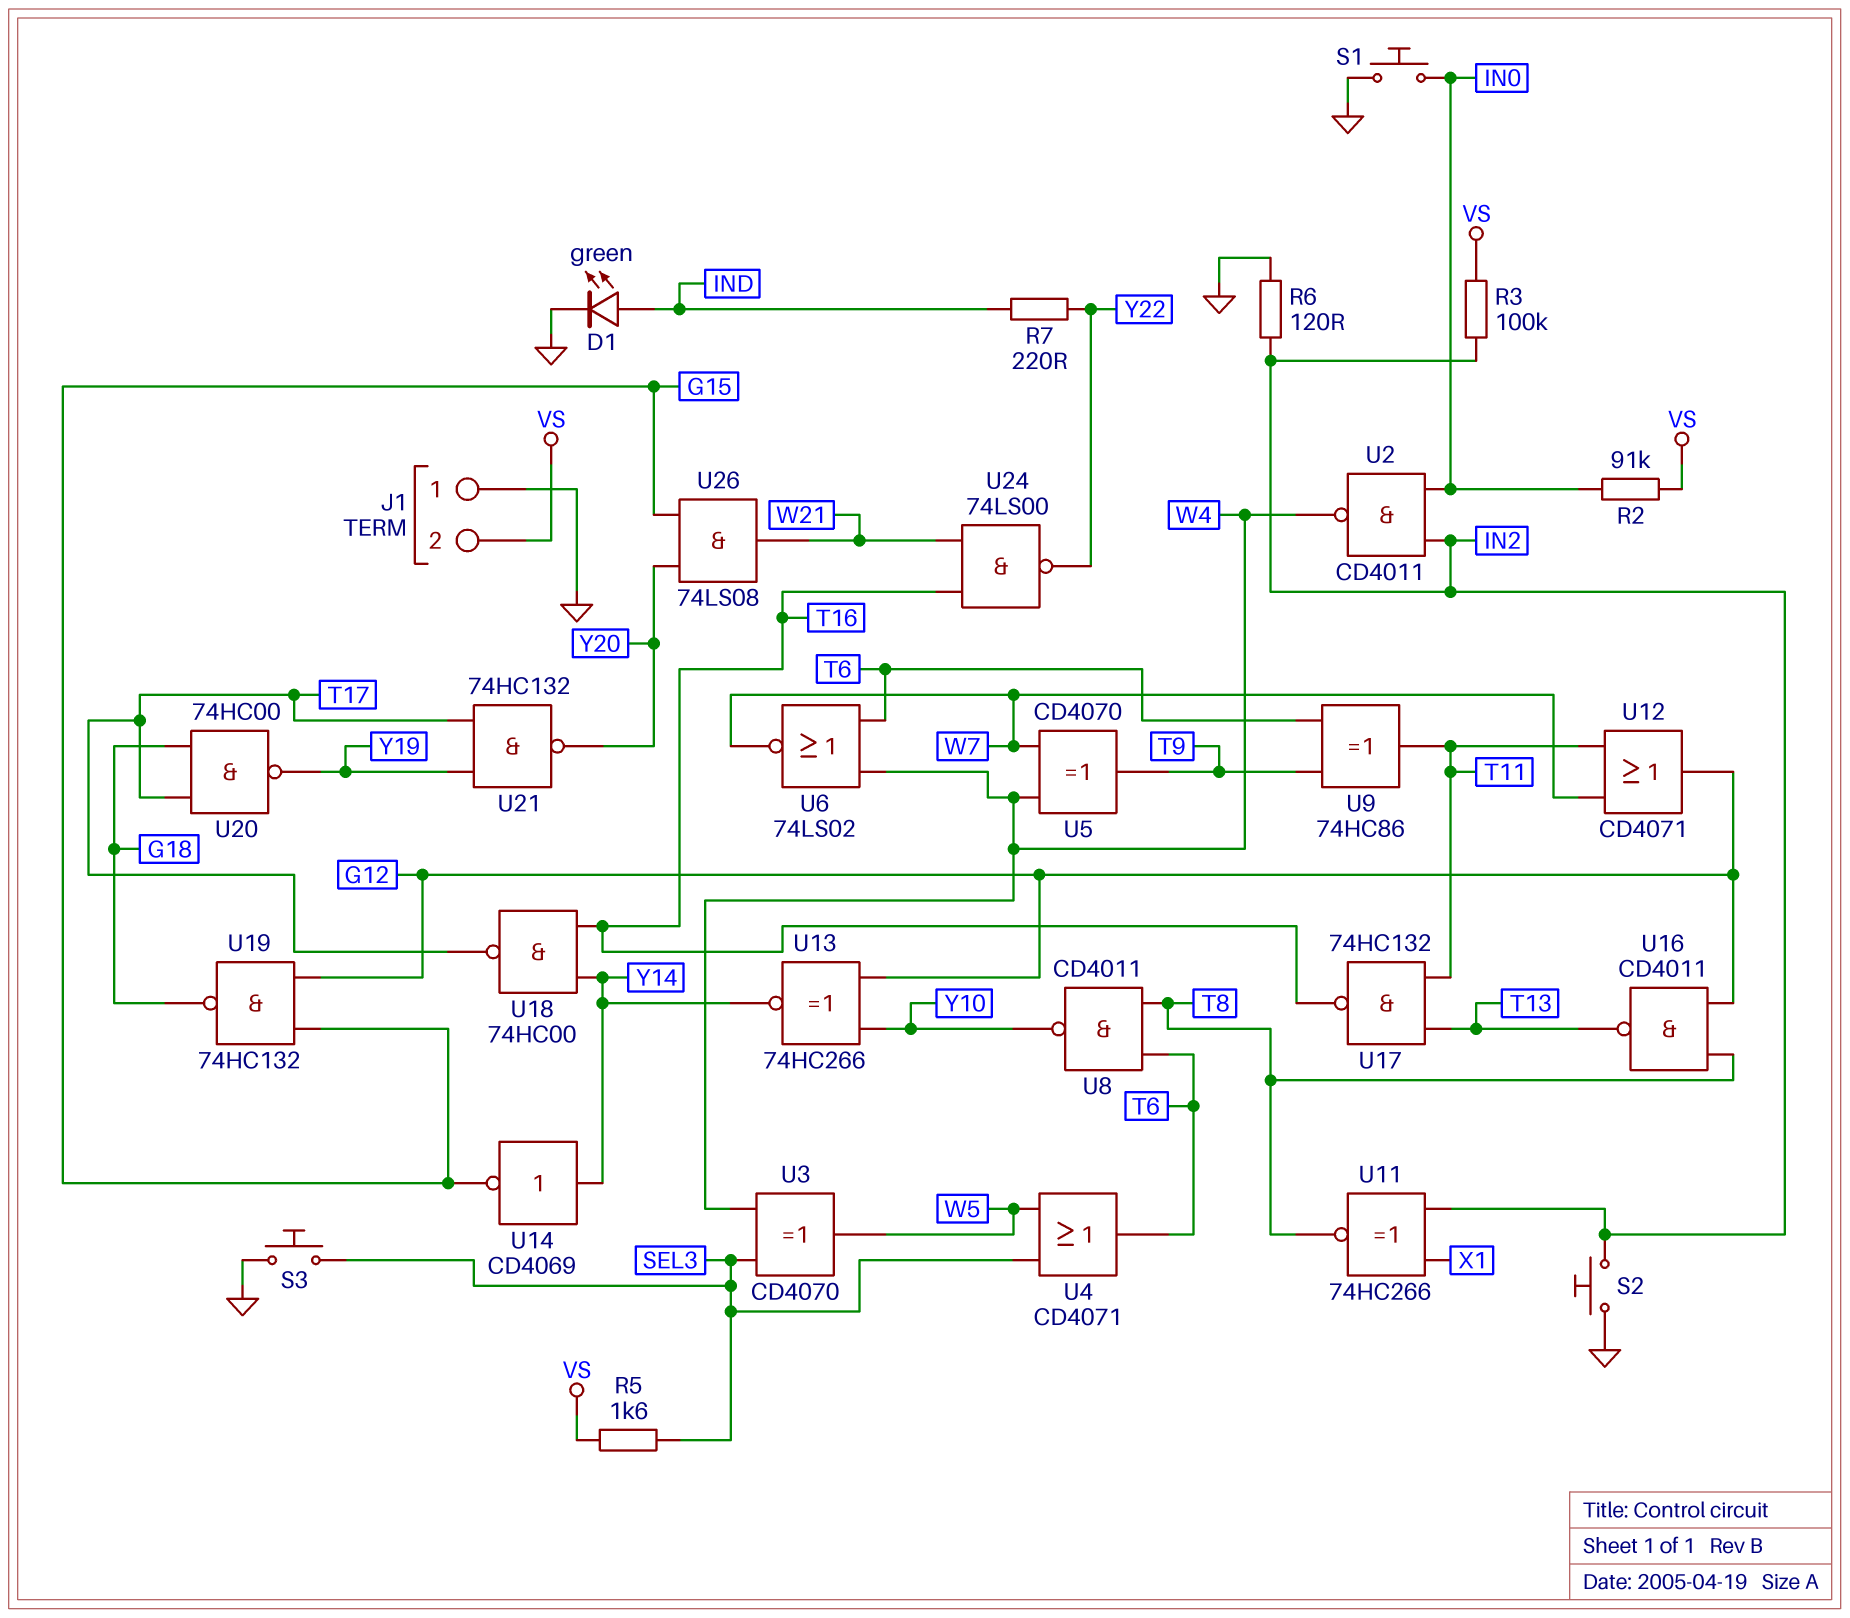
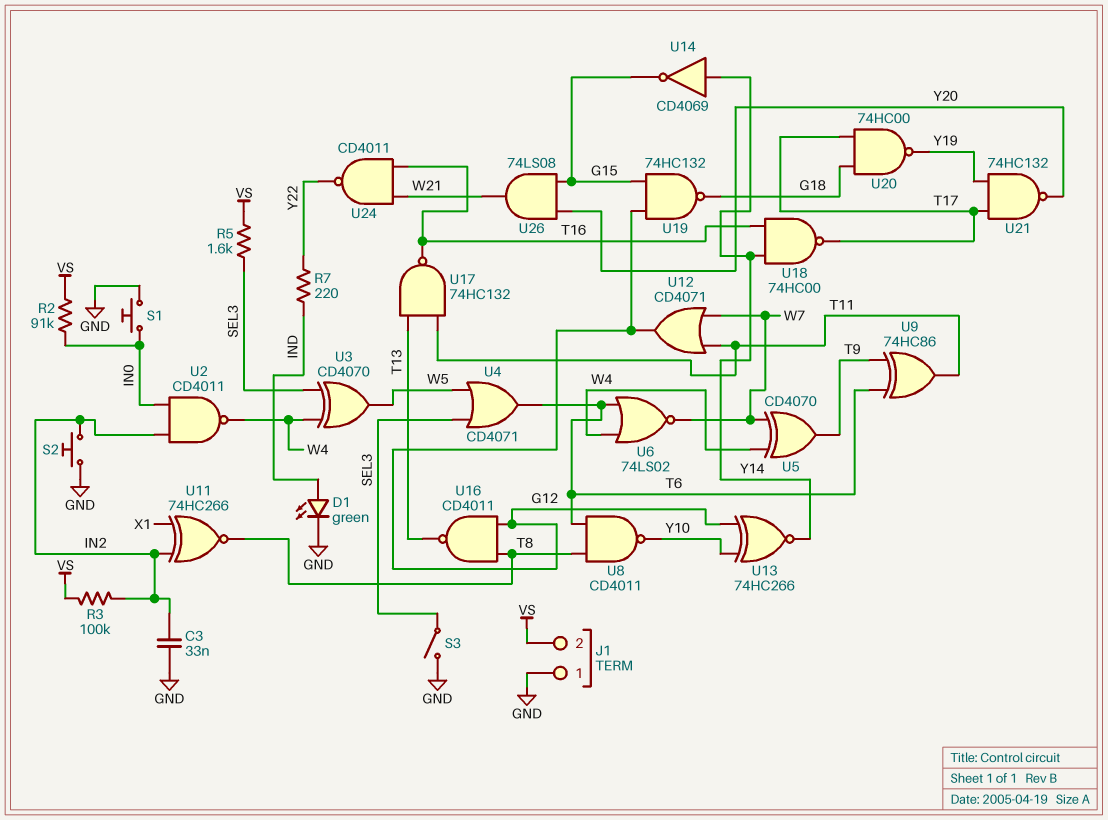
C3: none -> 33nF (GND, IN2)
R6: 120 (GND, IN2) -> none
S3: button (GND, SEL3) -> switch (GND, SEL3)
U24: NAND 74LS00 (in T16, in W21, out Y22) -> NAND CD4011 (in T16, in W21, out Y22)

